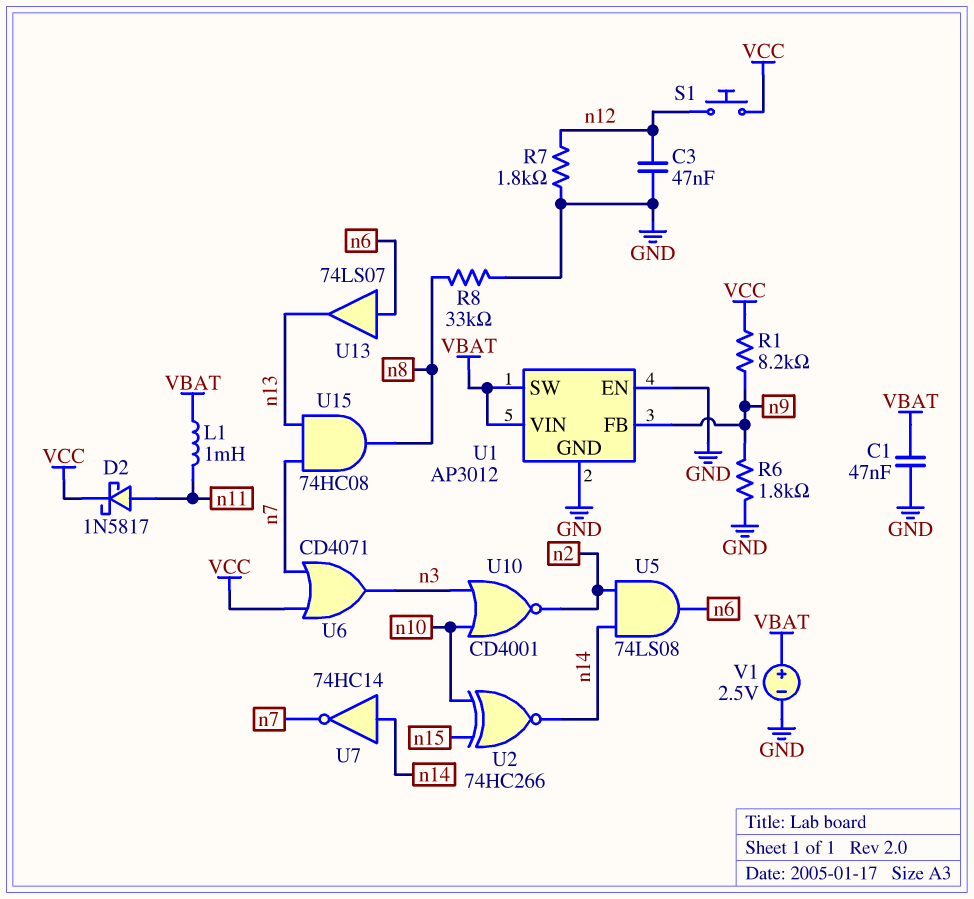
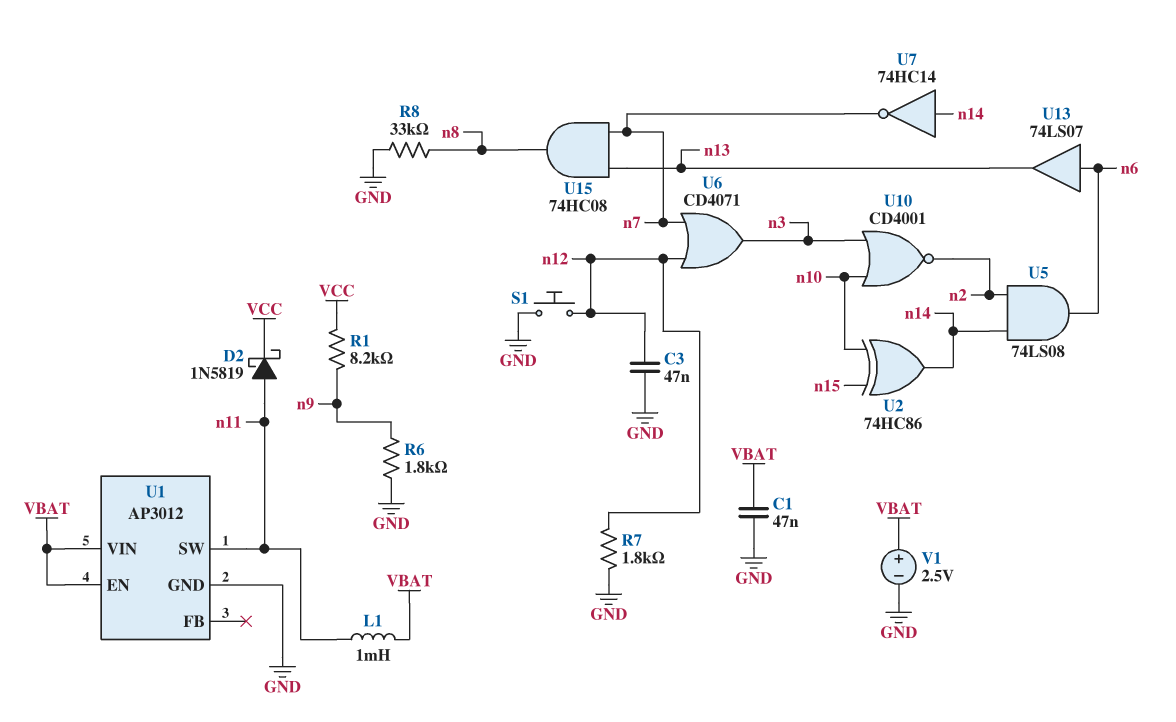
D2: schottky 1N5817 (A n11, K VCC) -> schottky 1N5819 (A n11, K VCC)
S1: button (VCC, n12) -> button (GND, n12)
U1 pin EN: GND -> VBAT
U1 pin FB: n9 -> none
U1 pin SW: VBAT -> n11
U2: XNOR 74HC266 (in n10, in n15, out n14) -> XOR 74HC86 (in n10, in n15, out n14)
U6: OR CD4071 (in VCC, in n7, out n3) -> OR CD4071 (in n7, in n12, out n3)

